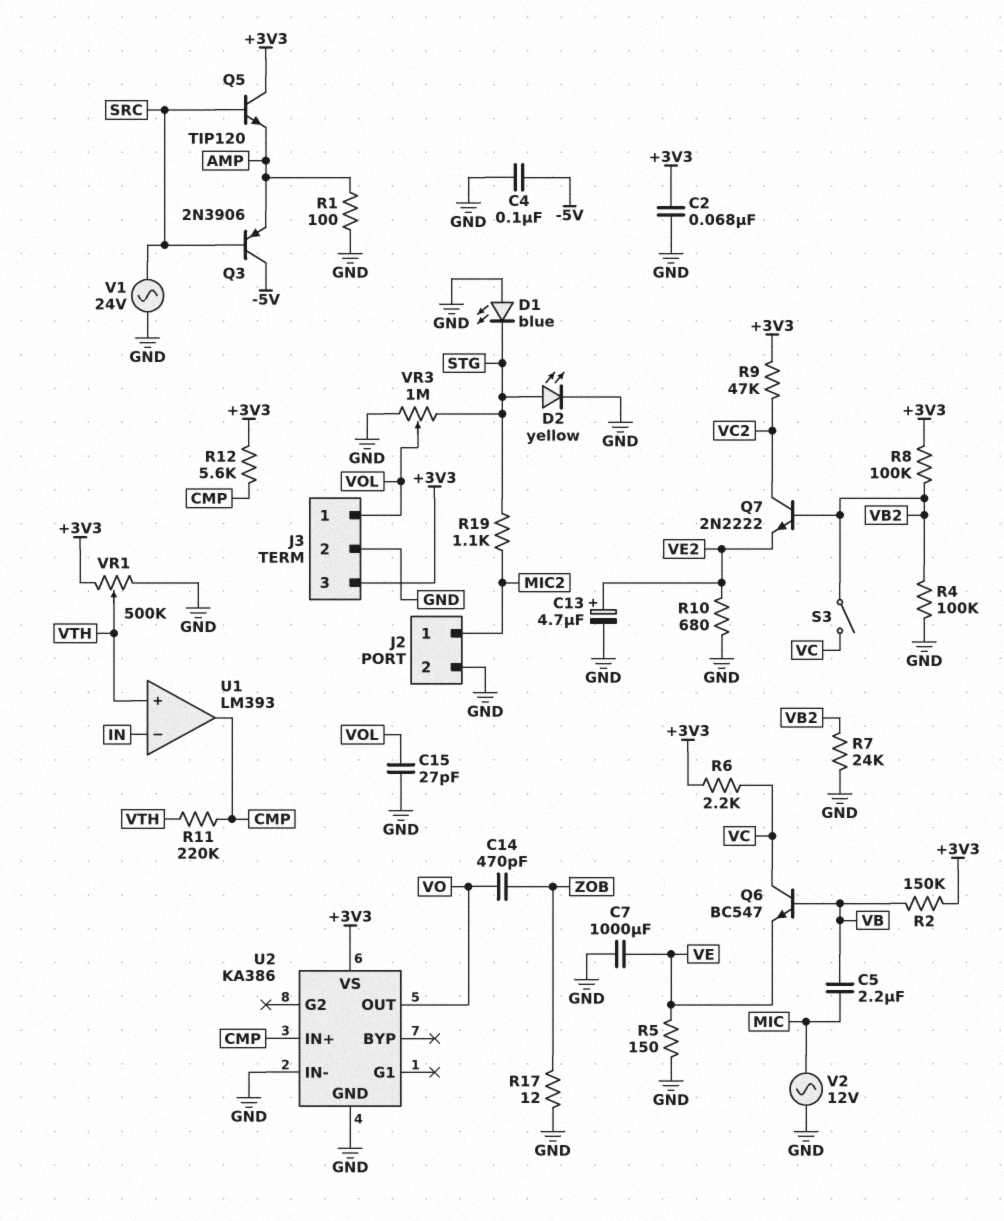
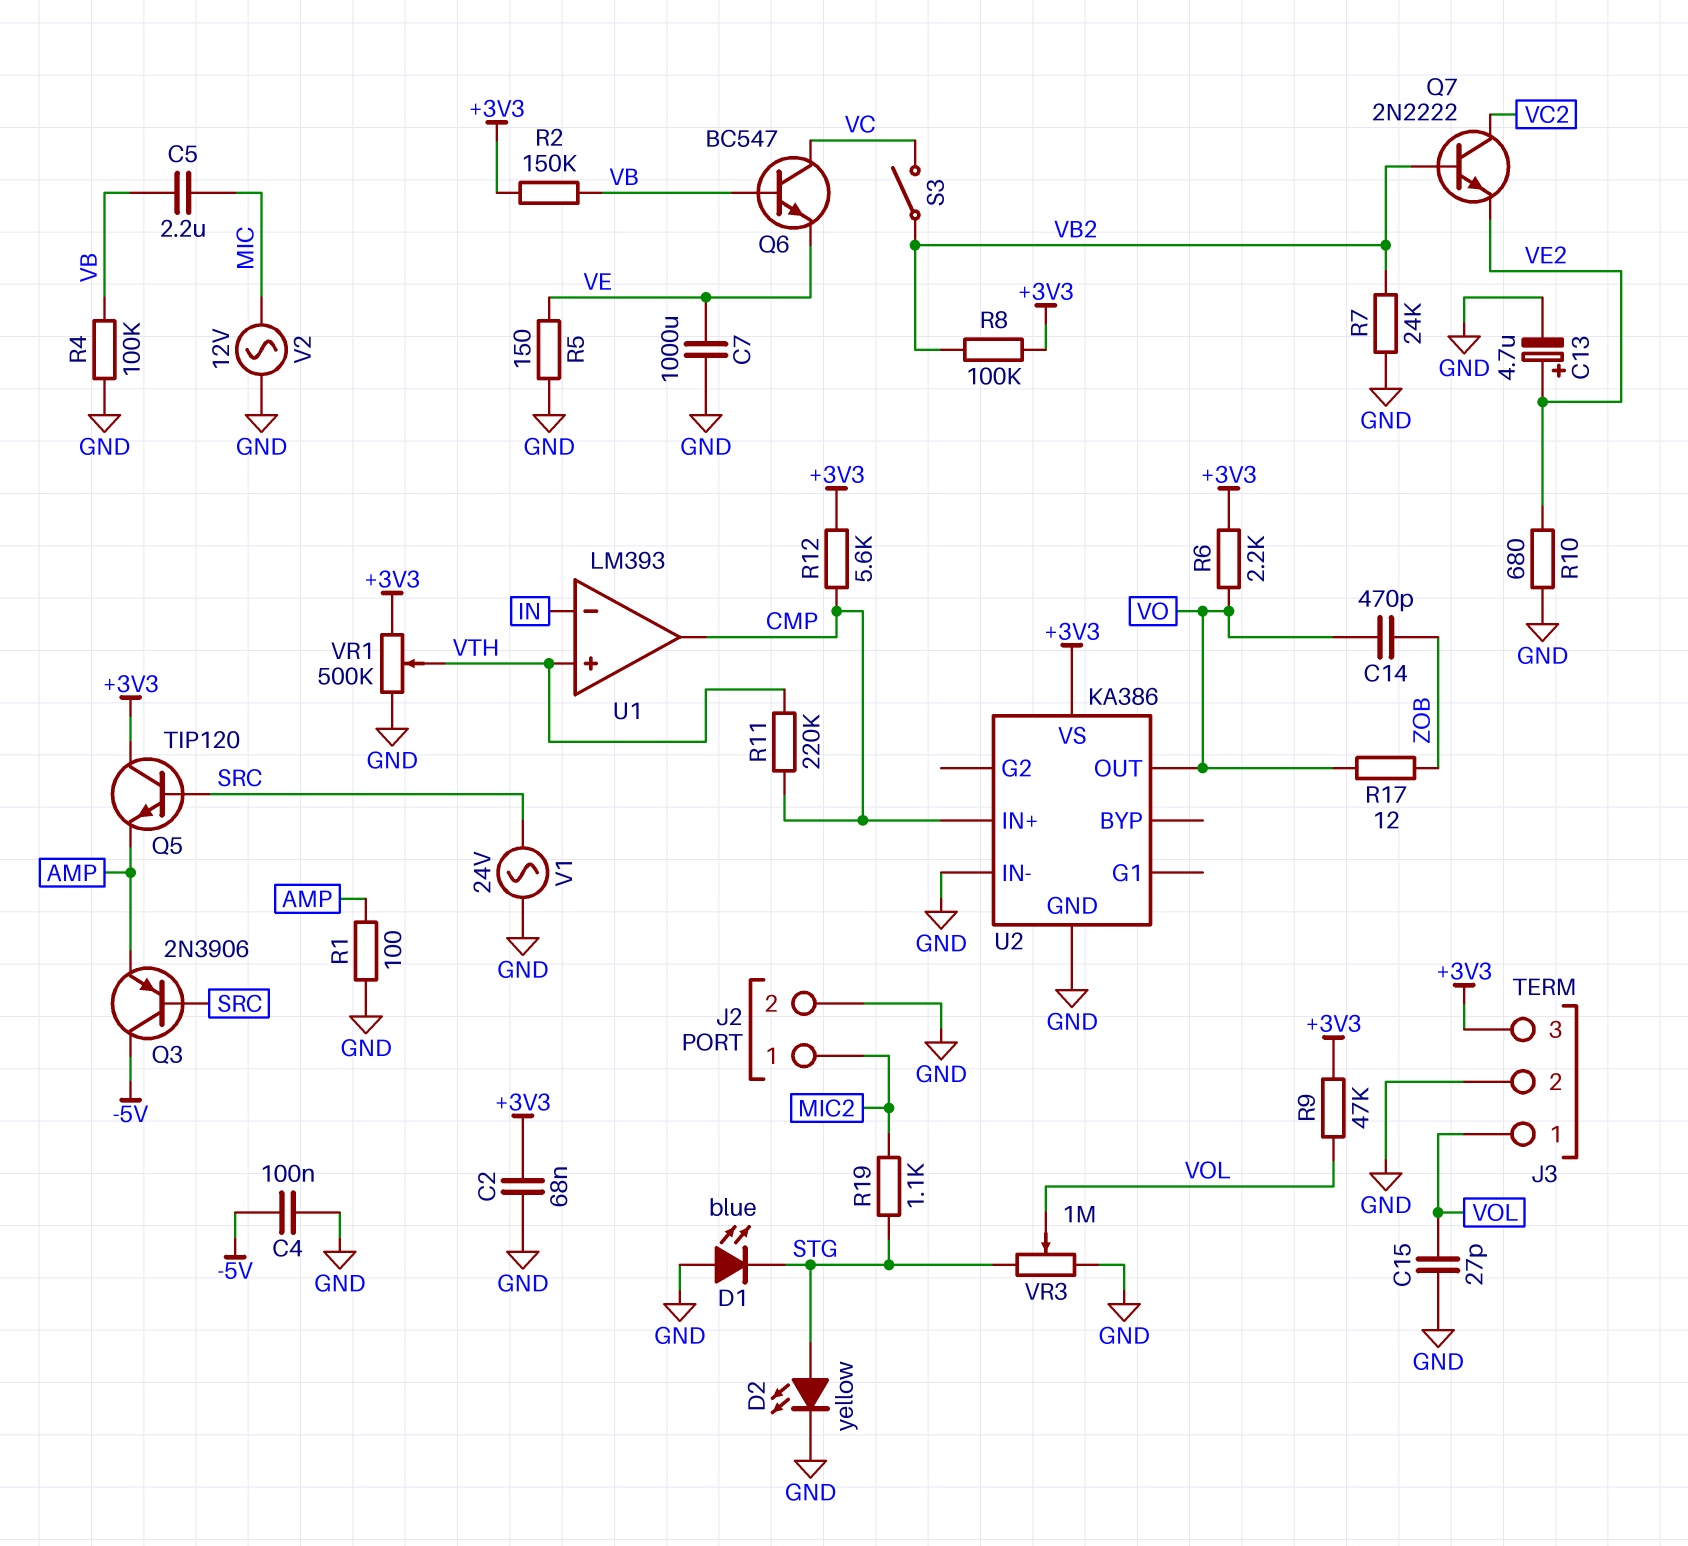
R4: 100k (GND, VB2) -> 100k (GND, VB)
R6: 2.2k (+3V3, VC) -> 2.2k (+3V3, VO)
R9: 47k (+3V3, VC2) -> 47k (+3V3, VOL)
R17: 12 (GND, ZOB) -> 12 (VO, ZOB)

